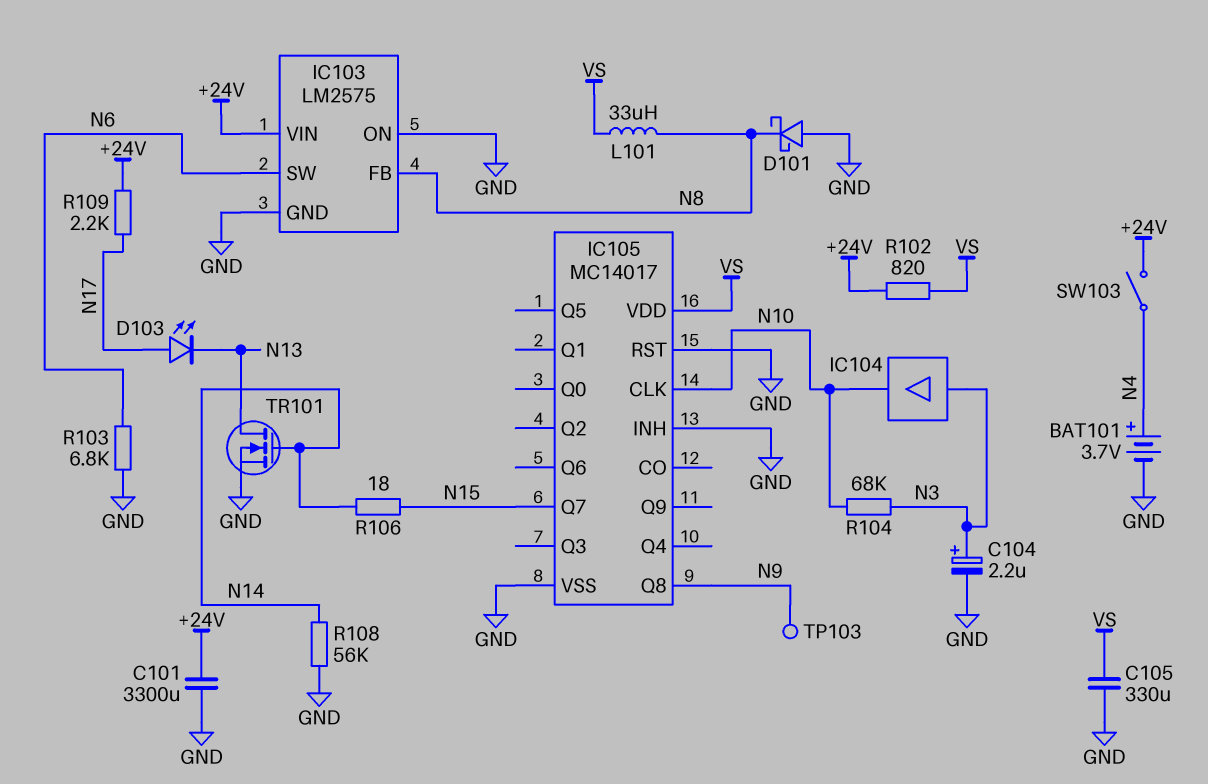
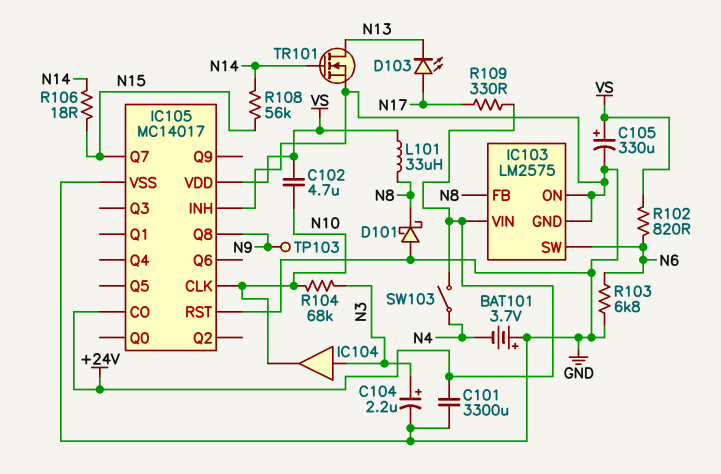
BAT101: 3.7V (plus N4, minus GND) -> 3.7V (plus GND, minus N4)
C102: none -> 4.7uF (N10, VS)
C105: 330uF (GND, VS) -> 330uF (plus VS, minus GND)
IC105 pin CO: none -> +24V
R102: 820 (+24V, VS) -> 820 (N6, VS)
R108: 56k (GND, N14) -> 56k (N14, N15)
R109: 2.2k (+24V, N17) -> 330 (+24V, N17)

